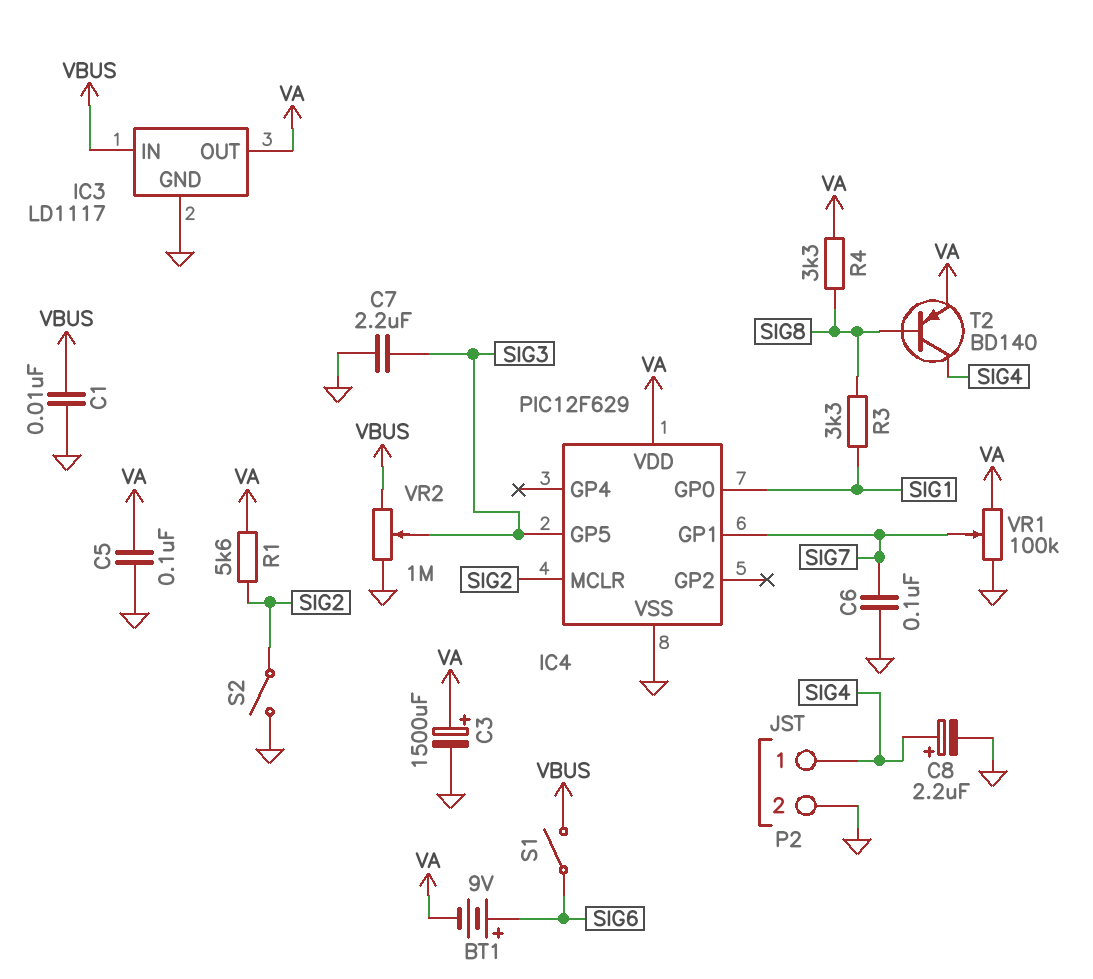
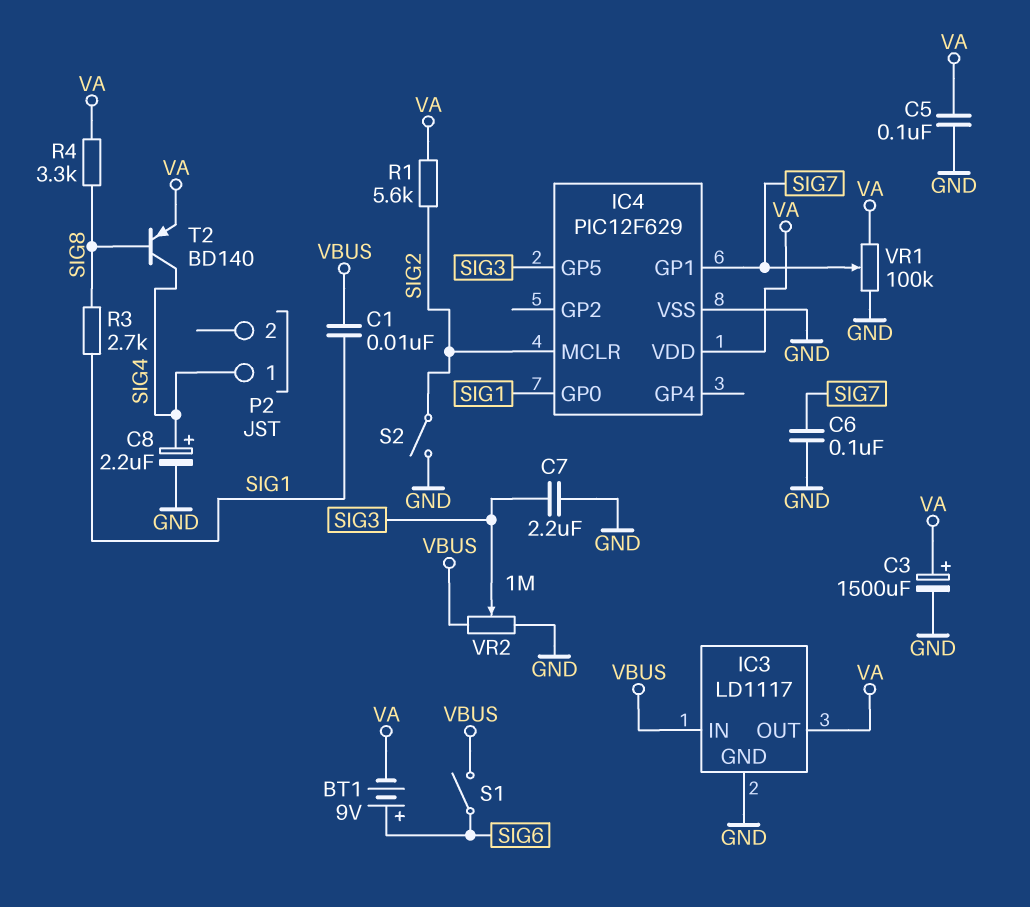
C1: 10nF (GND, VBUS) -> 10nF (SIG1, VBUS)
P2 pin 2: GND -> none
R3: 3.3k (SIG1, SIG8) -> 2.7k (SIG1, SIG8)

